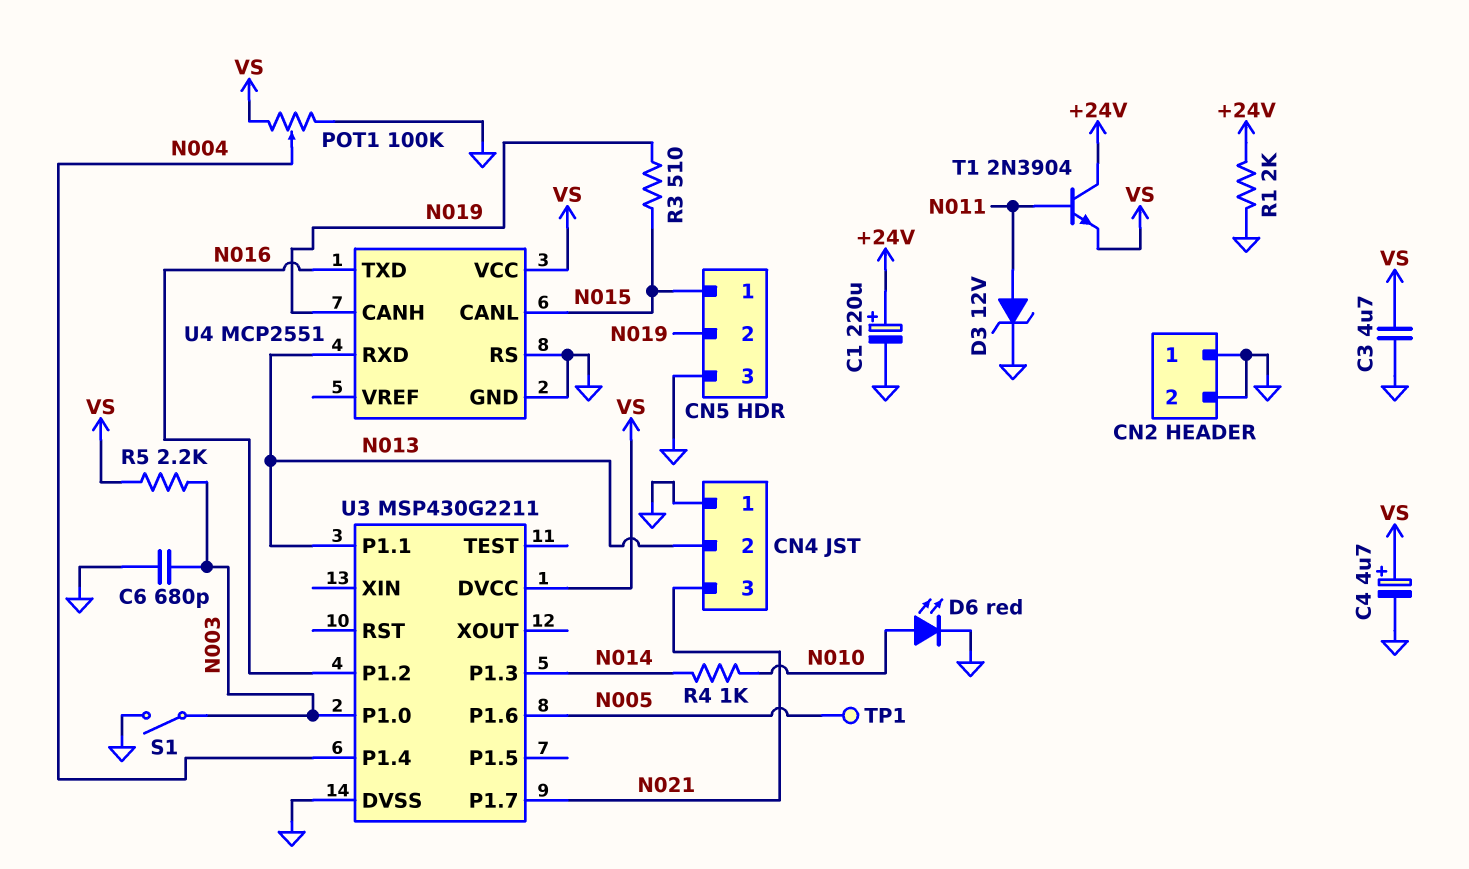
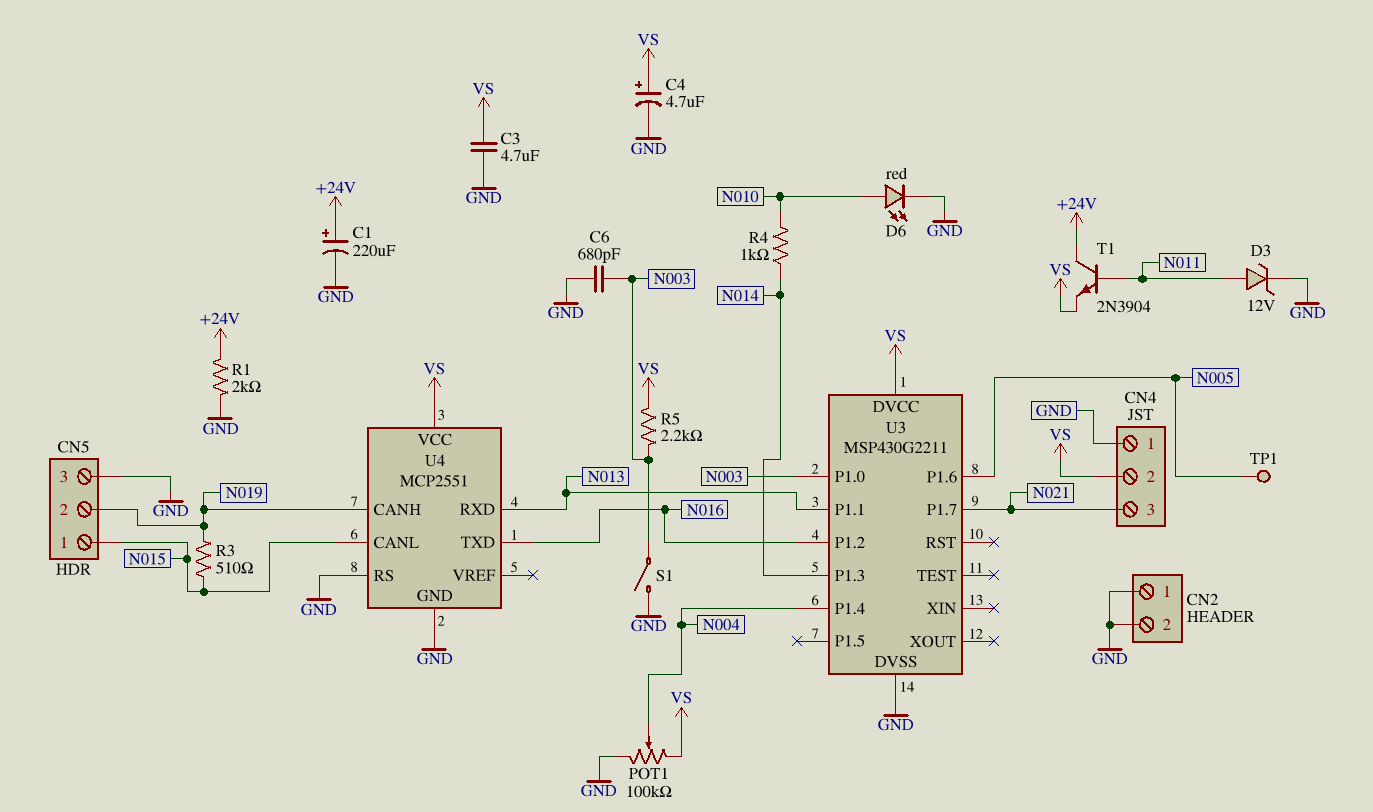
CN4 pin 2: N013 -> VS

